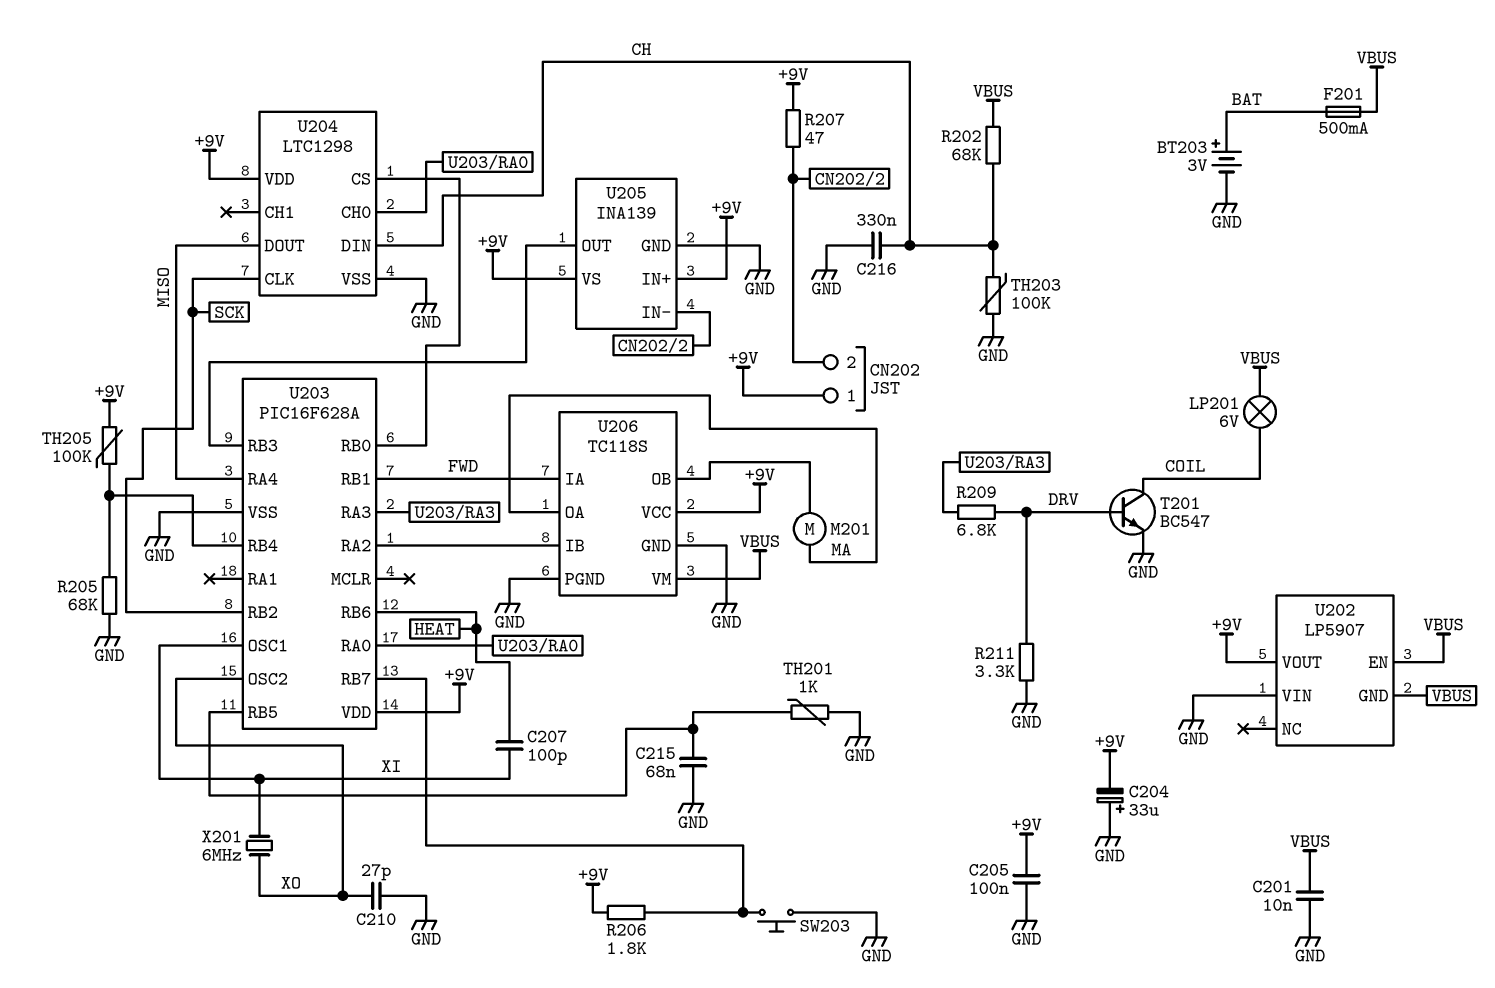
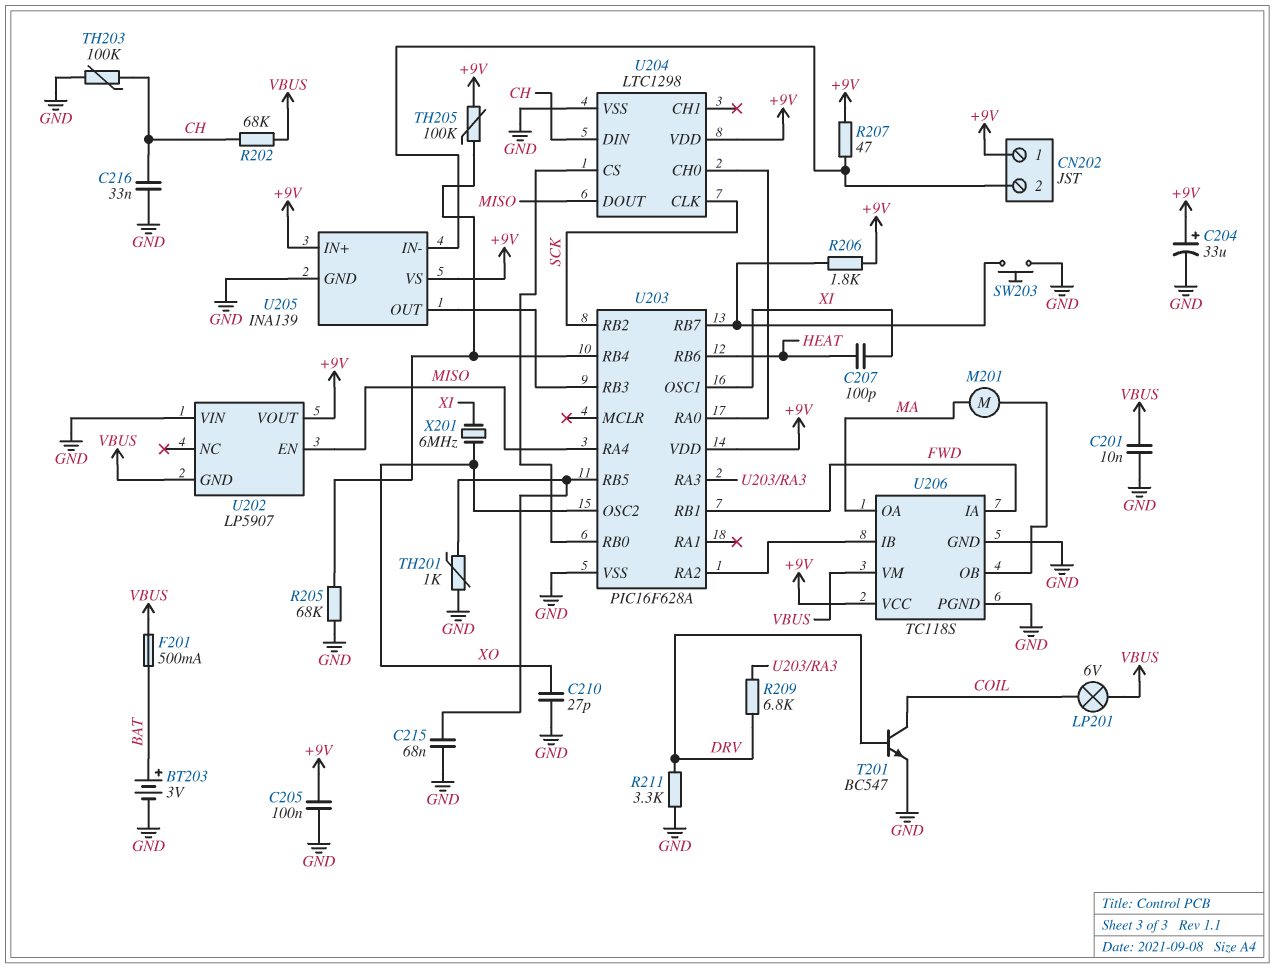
C204: 33uF (plus GND, minus +9V) -> 33uF (plus +9V, minus GND)
C216: 330nF (CH, GND) -> 33nF (CH, GND)
U202 pin EN: VBUS -> MISO

